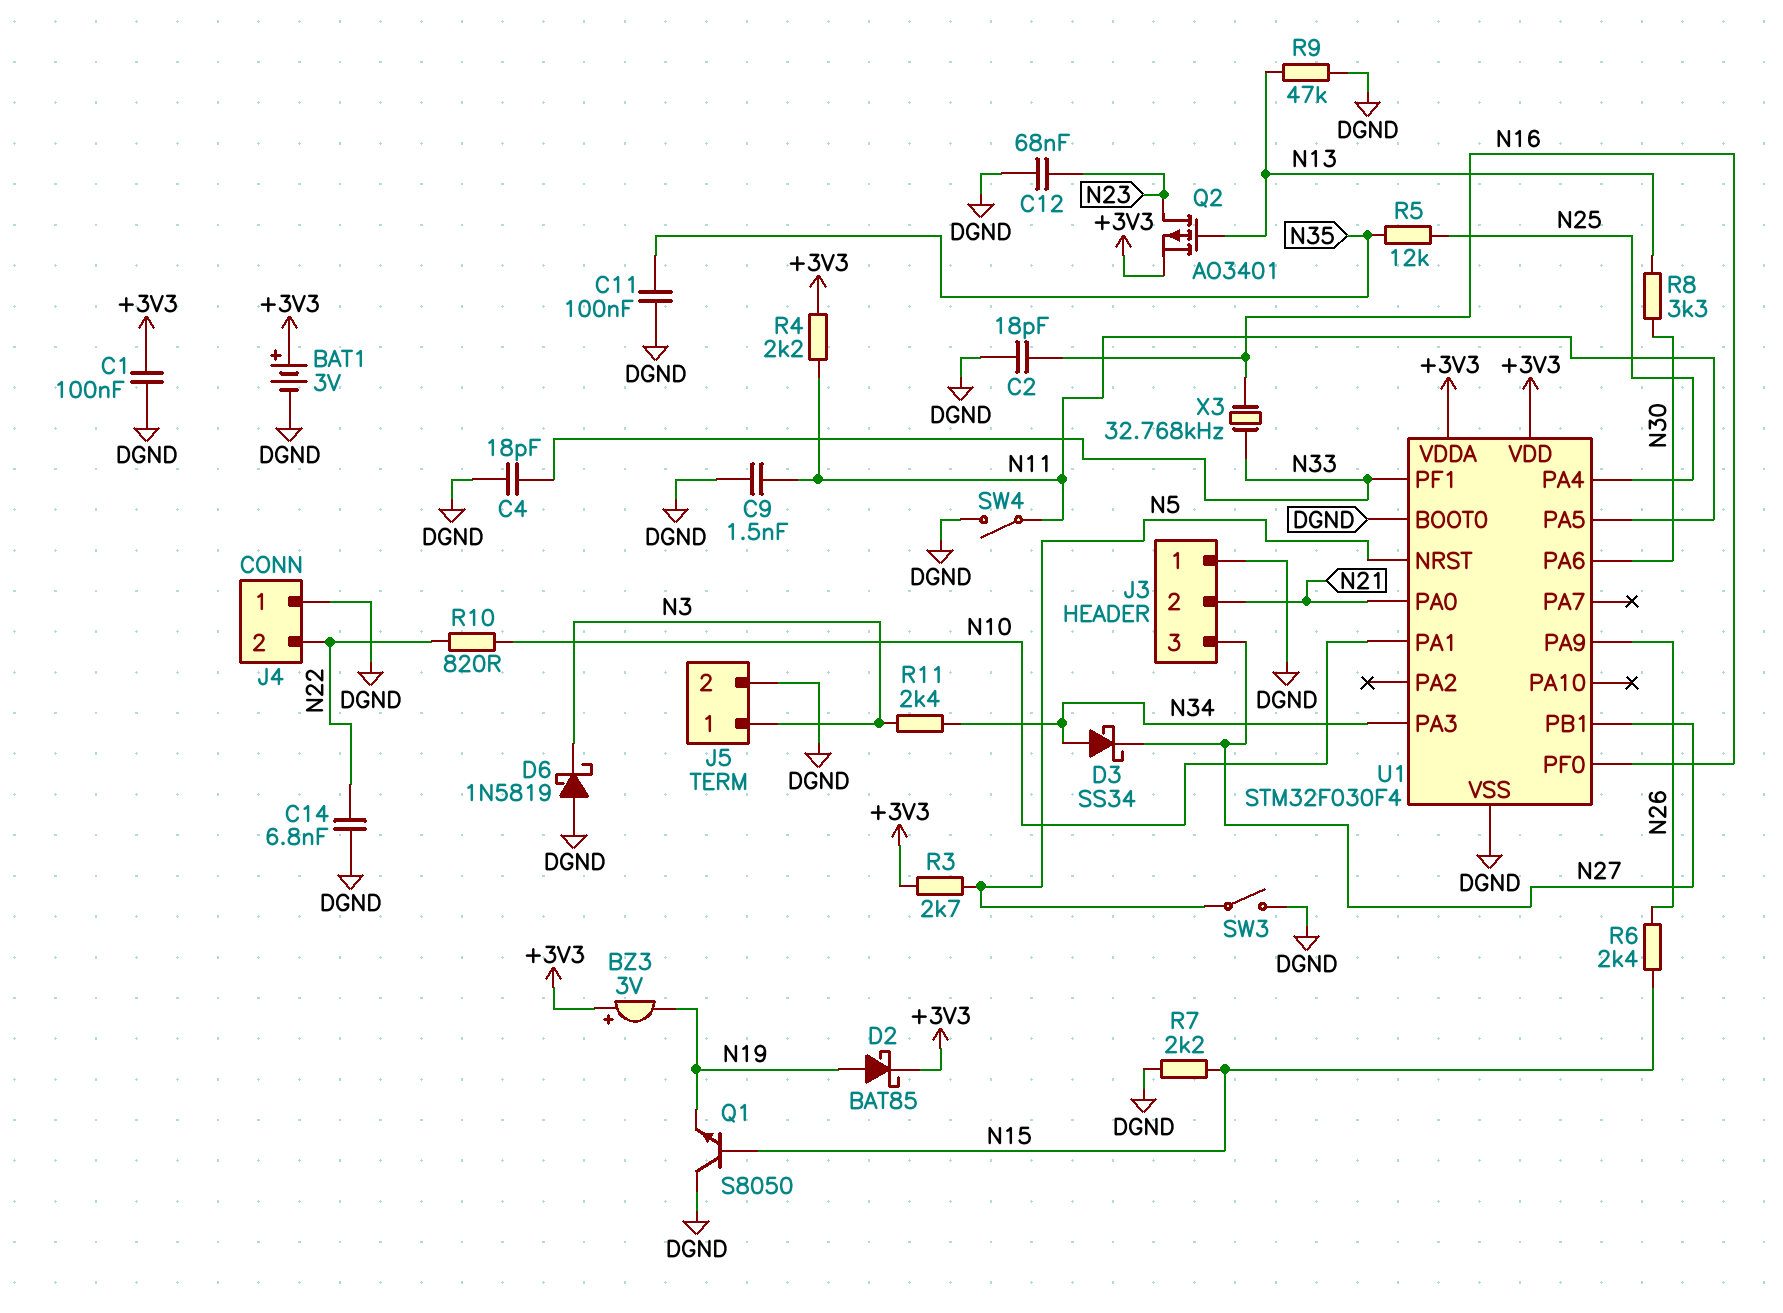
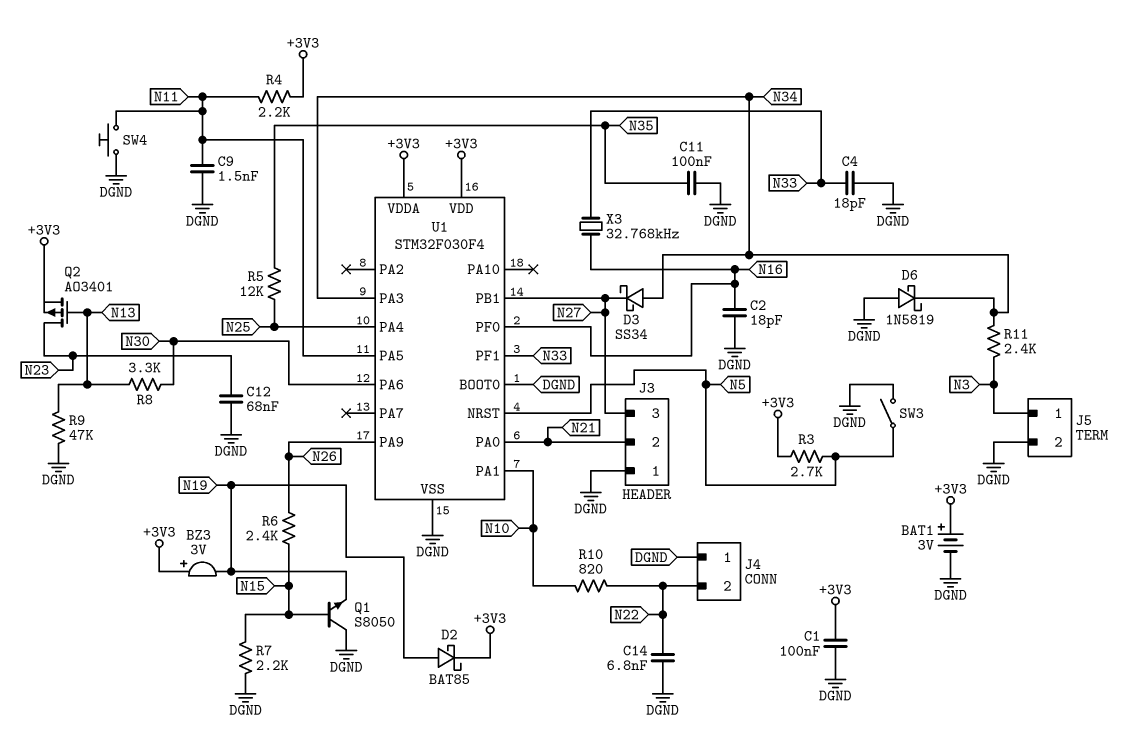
D6: schottky 1N5819 (A DGND, K N3) -> schottky 1N5819 (A DGND, K N34)
SW4: switch (DGND, N11) -> button (DGND, N11)

